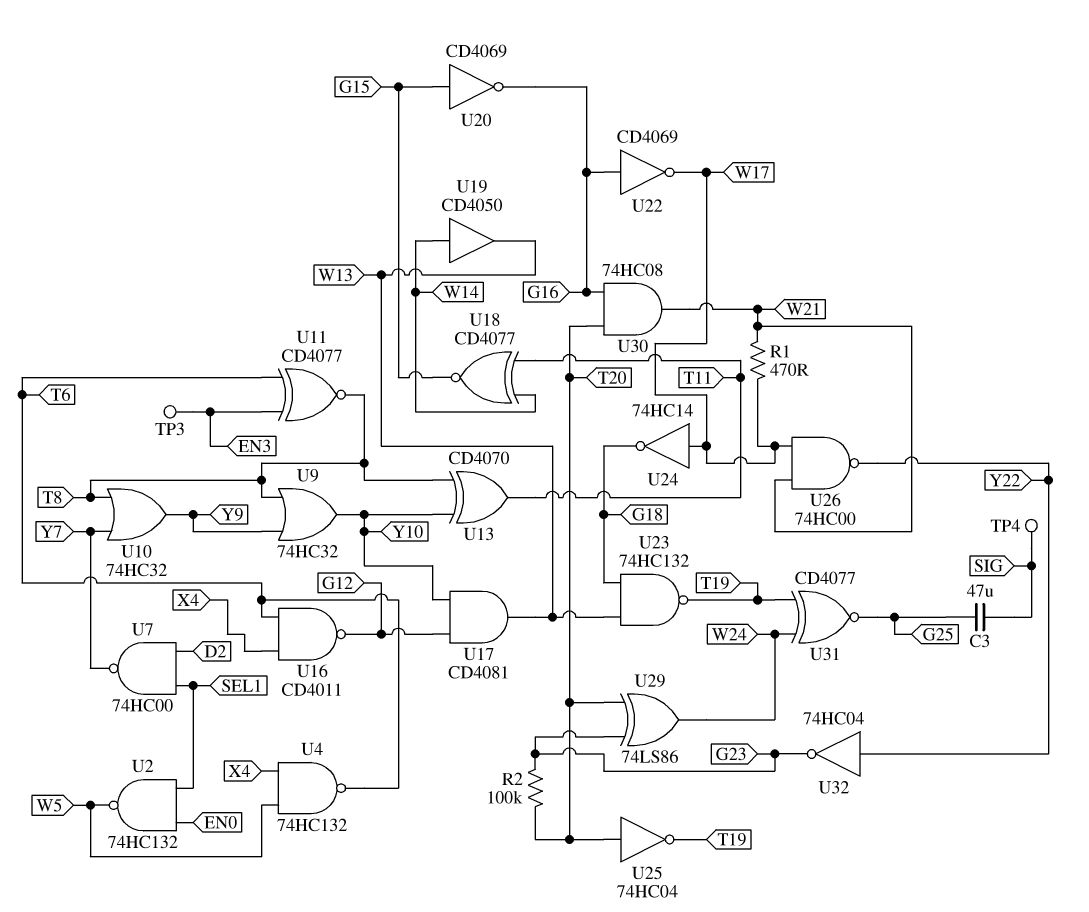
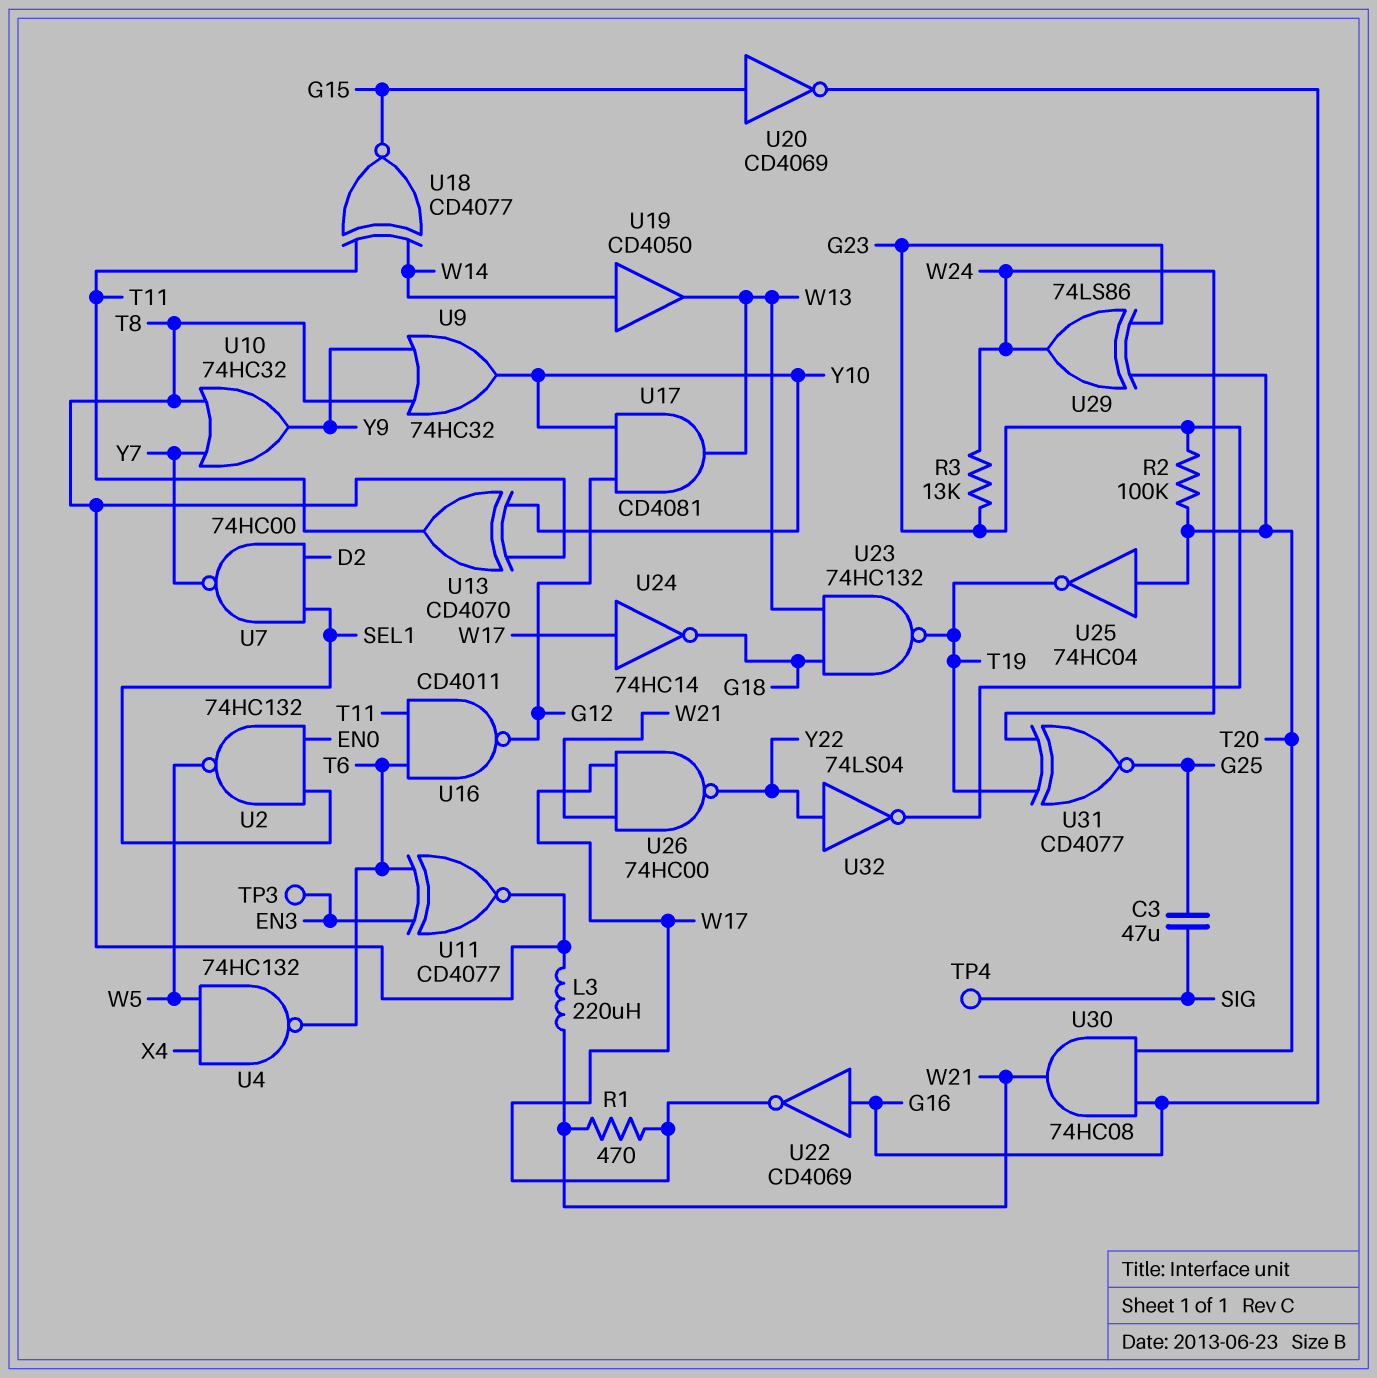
L3: none -> 220uH (T8, W21)
R3: none -> 13k (G23, W24)
U16: NAND CD4011 (in T6, in X4, out G12) -> NAND CD4011 (in T6, in T11, out G12)
U32: NOT 74HC04 (in Y22, out G23) -> NOT 74LS04 (in Y22, out G23)

